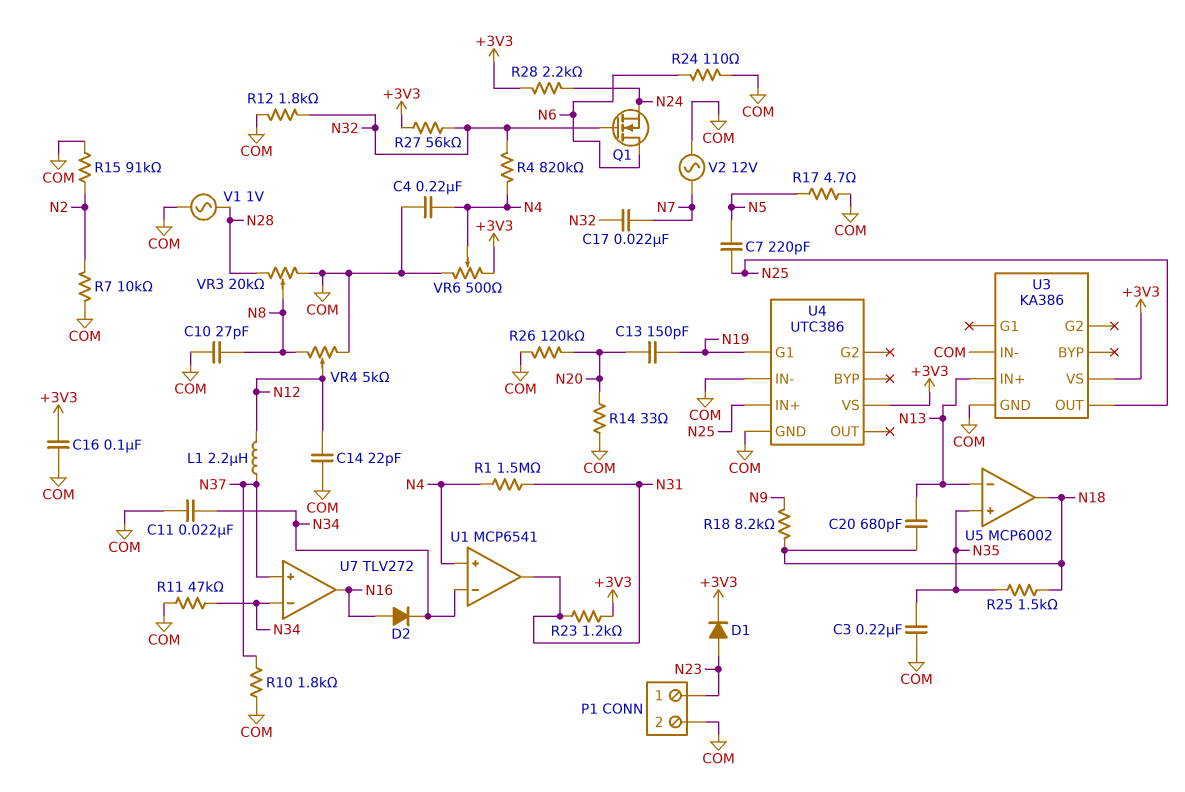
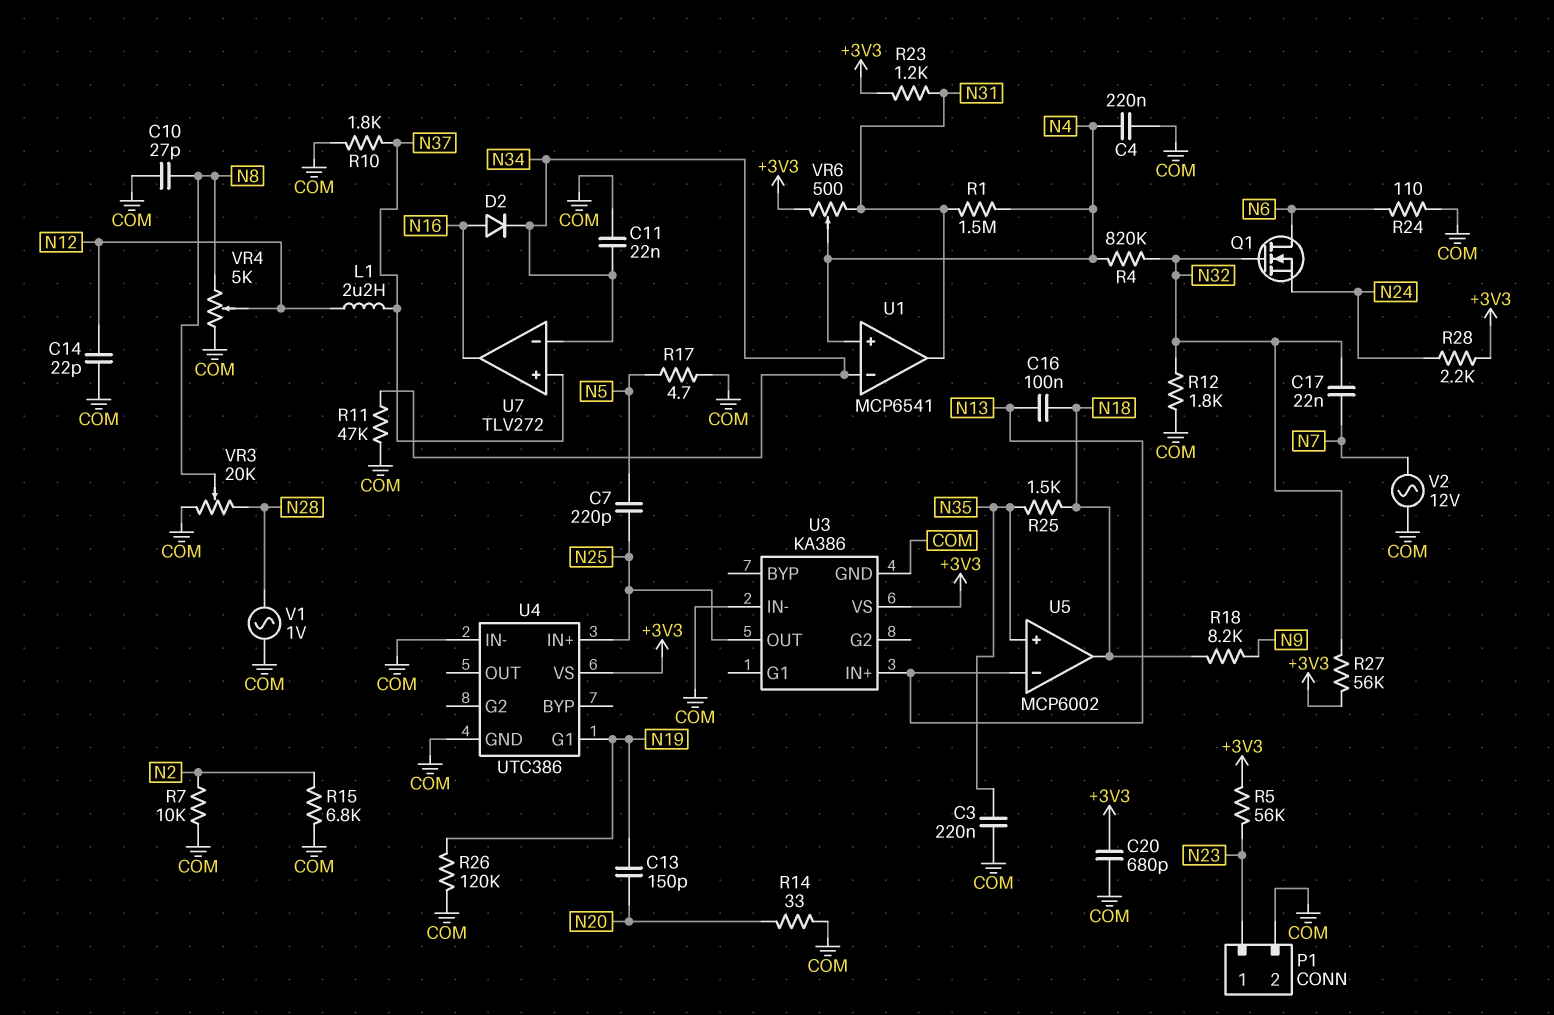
C16: 100nF (+3V3, COM) -> 100nF (N13, N18)
C20: 680pF (N13, N18) -> 680pF (+3V3, COM)
D1: diode (A N23, K +3V3) -> none
R5: none -> 56k (+3V3, N23)
R15: 91k (COM, N2) -> 6.8k (COM, N2)
R26: 120k (COM, N20) -> 120k (COM, N19)
VR6: 500 (+3V3, COM, wiper N4) -> 500 (+3V3, N31, wiper N4)

